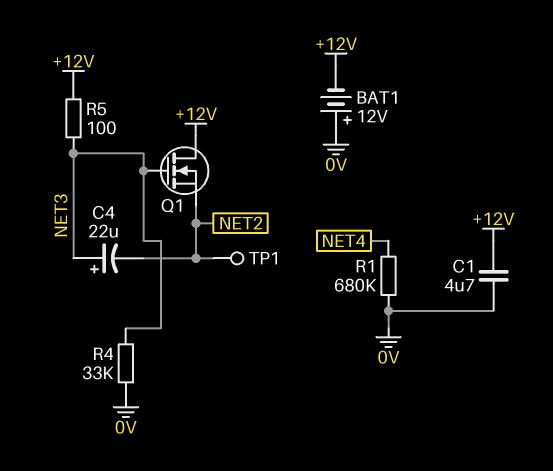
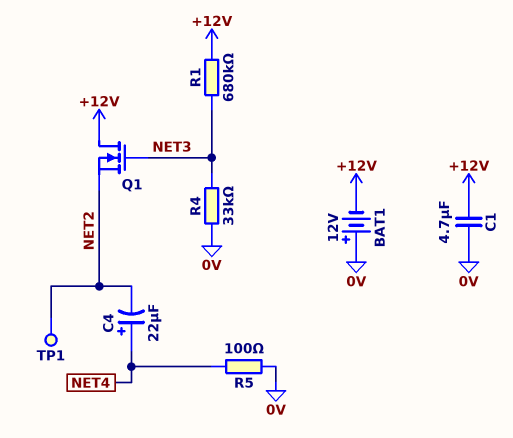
C4: 22uF (plus NET3, minus NET2) -> 22uF (plus NET4, minus NET2)
R1: 680k (0V, NET4) -> 680k (+12V, NET3)
R5: 100 (+12V, NET3) -> 100 (0V, NET4)

